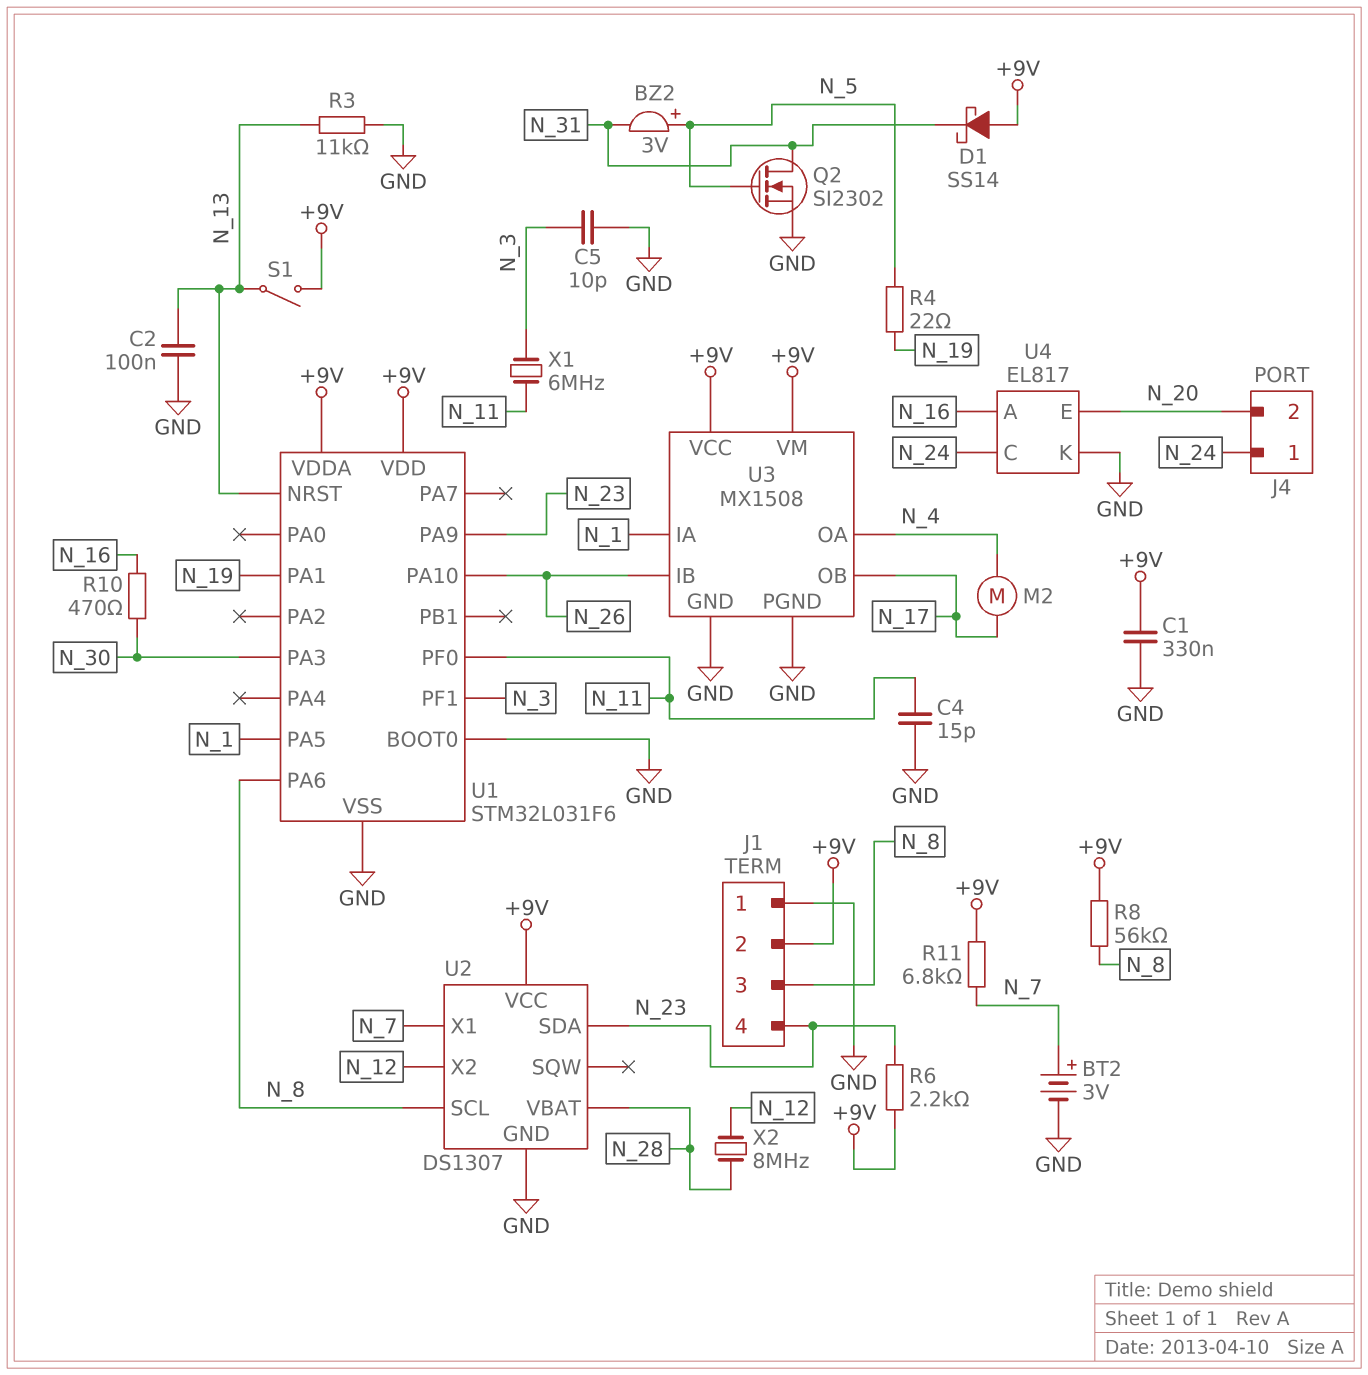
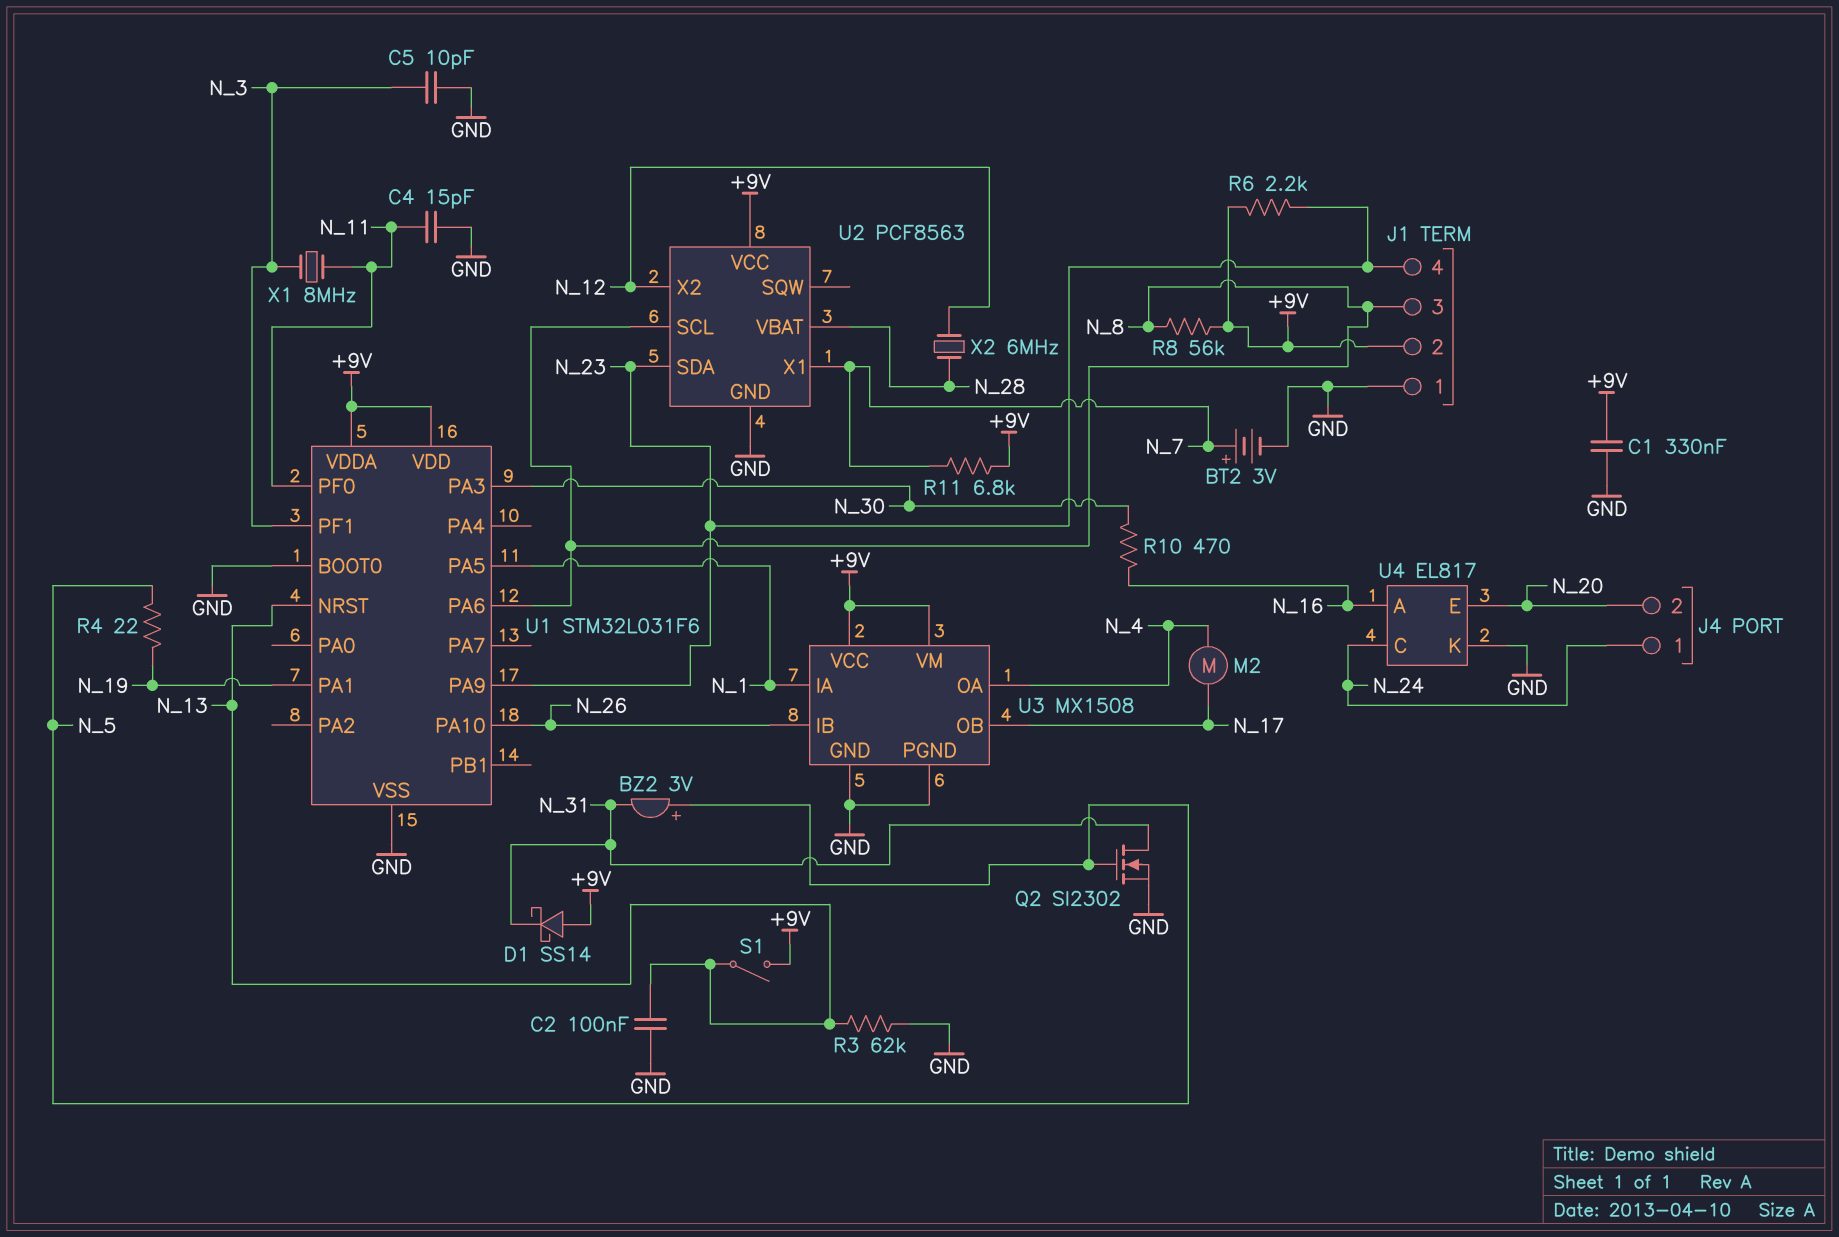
R3: 11k (GND, N_13) -> 62k (GND, N_13)
U2: DS1307 -> PCF8563
X1: 6MHz (N_3, N_11) -> 8MHz (N_3, N_11)
X2: 8MHz (N_12, N_28) -> 6MHz (N_12, N_28)

